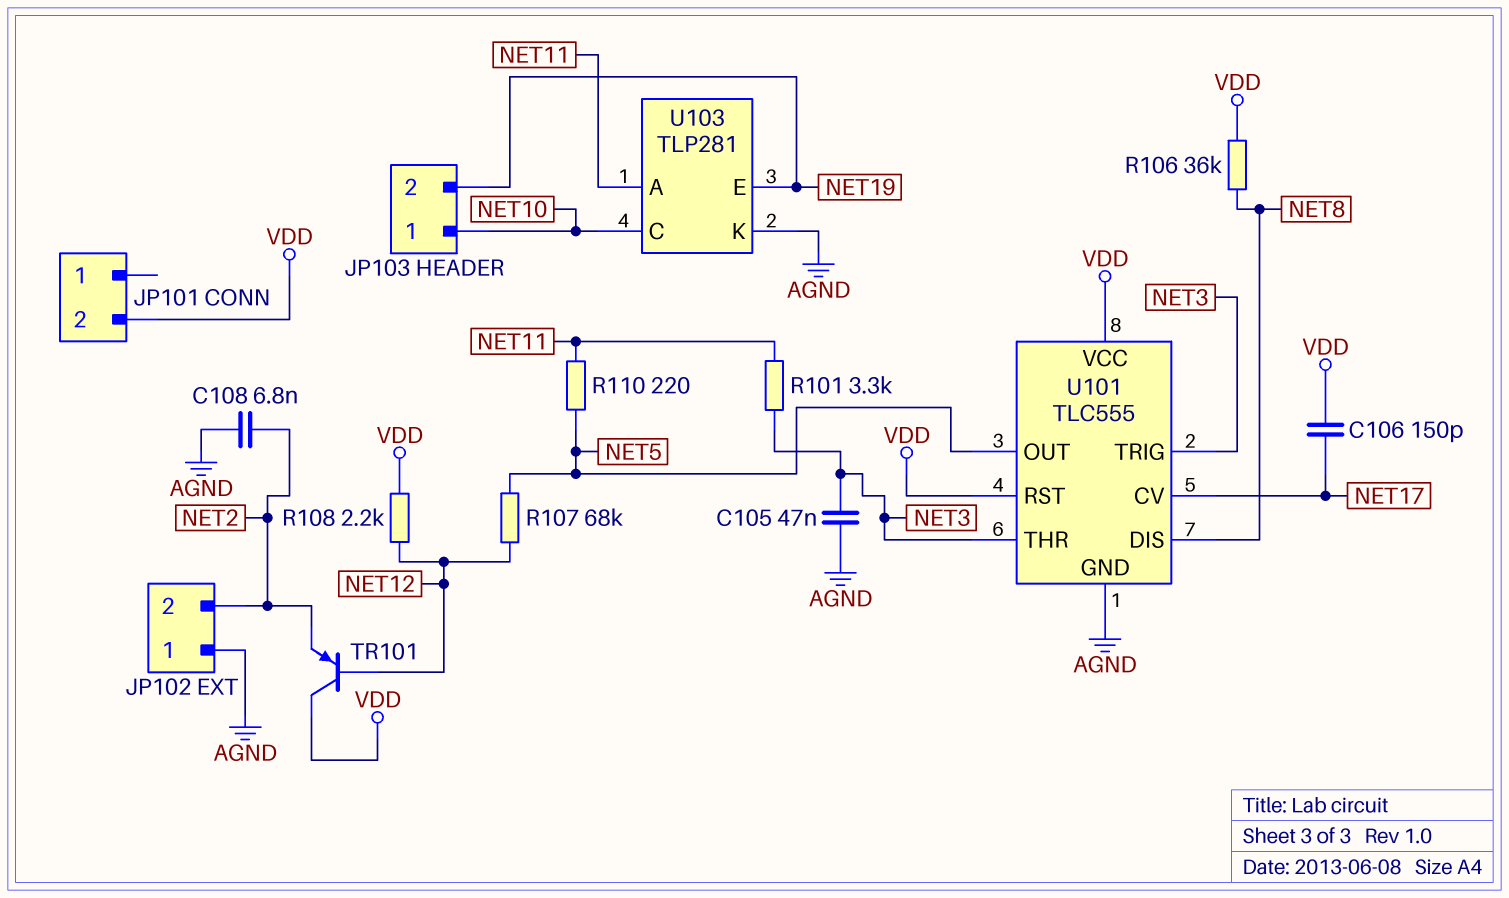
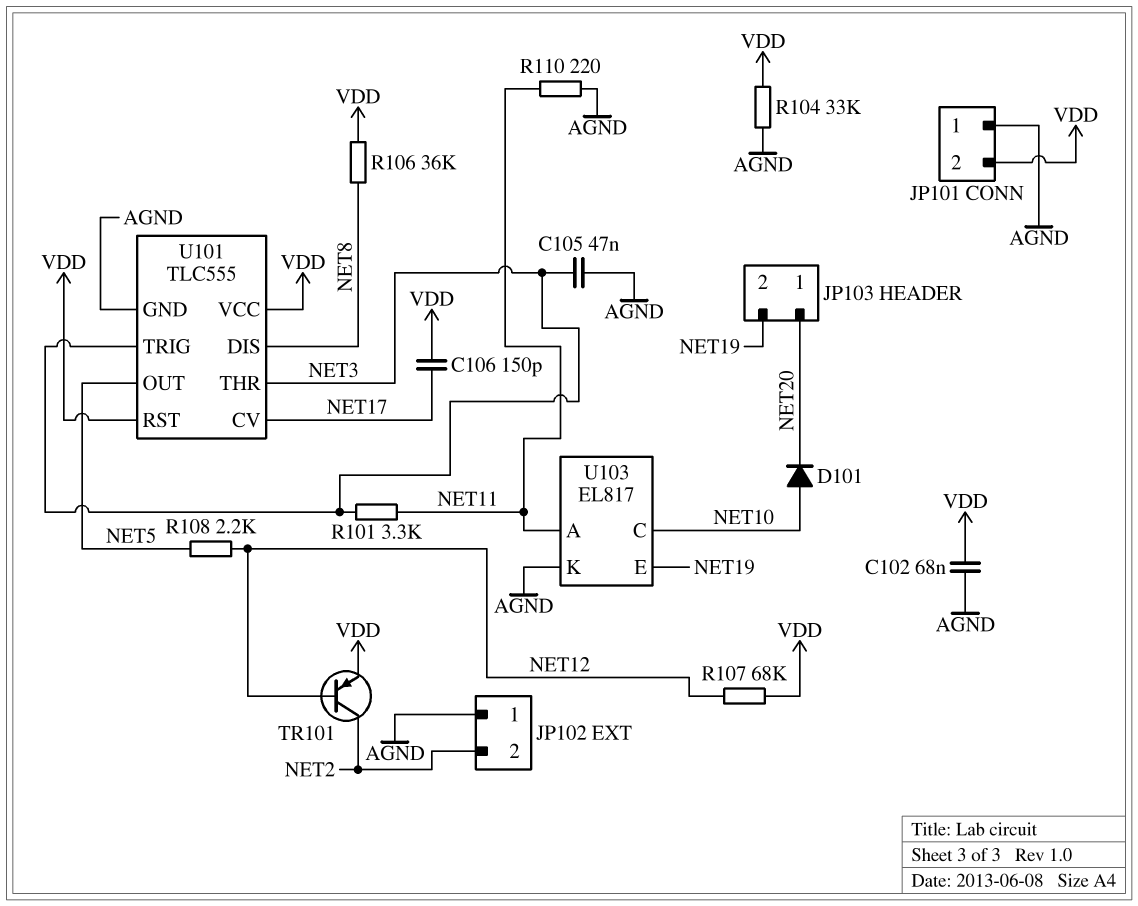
C102: none -> 68nF (AGND, VDD)
C108: 6.8nF (AGND, NET2) -> none
D101: none -> diode (A NET10, K NET20)
JP101 pin 1: none -> AGND
JP103 pin 1: NET10 -> NET20
R104: none -> 33k (AGND, VDD)
R107: 68k (NET5, NET12) -> 68k (NET12, VDD)
R108: 2.2k (NET12, VDD) -> 2.2k (NET5, NET12)
R110: 220 (NET5, NET11) -> 220 (AGND, NET11)
TR101: PNP (B NET12, C VDD, E NET2) -> PNP (B NET12, C NET2, E VDD)
U103: TLP281 -> EL817

